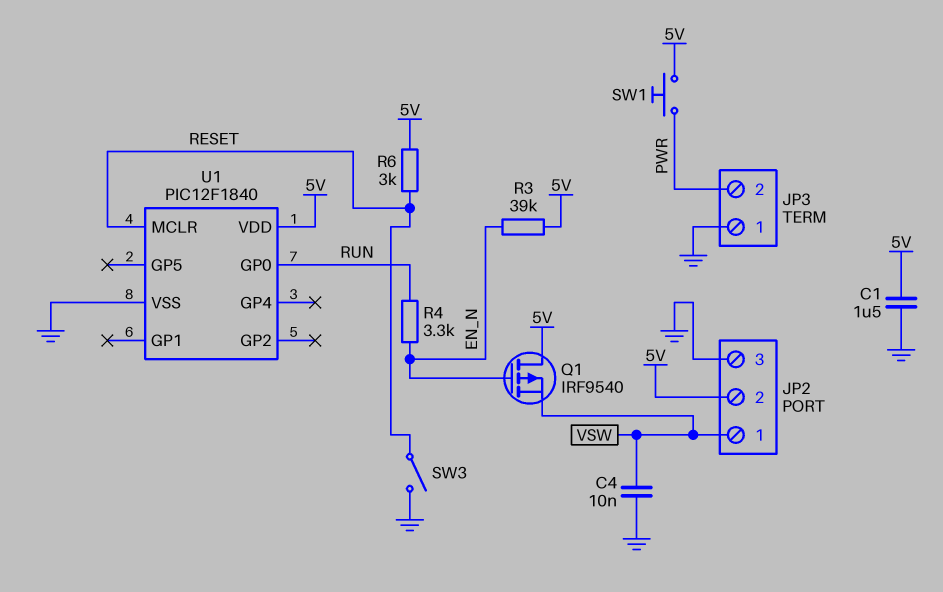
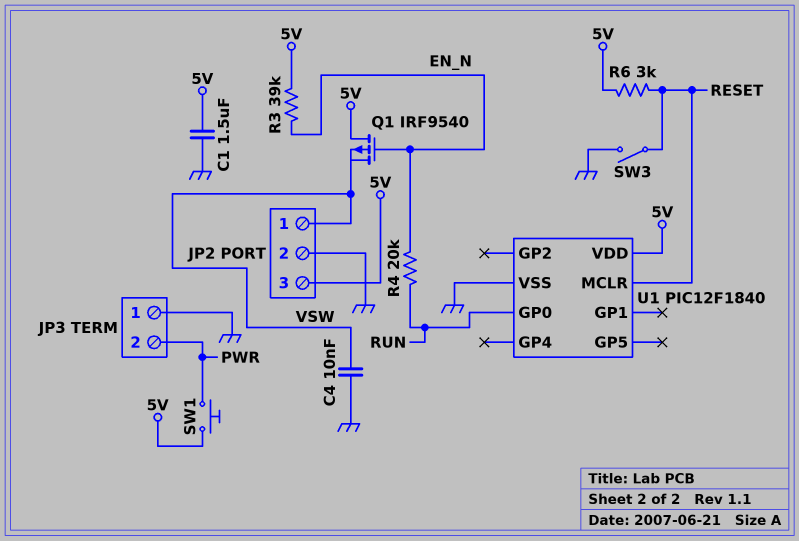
JP2 pin 2: 5V -> GND
JP2 pin 3: GND -> 5V
R4: 3.3k (EN_N, RUN) -> 20k (EN_N, RUN)

